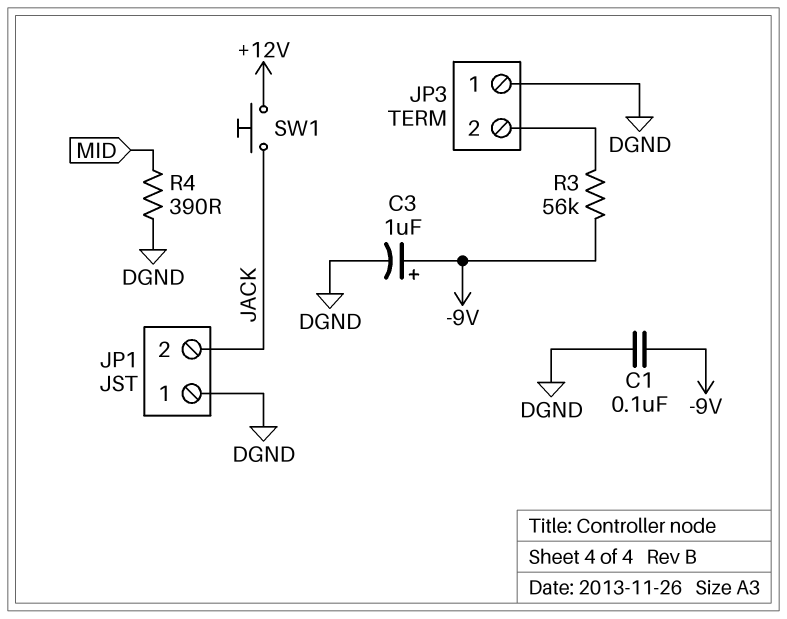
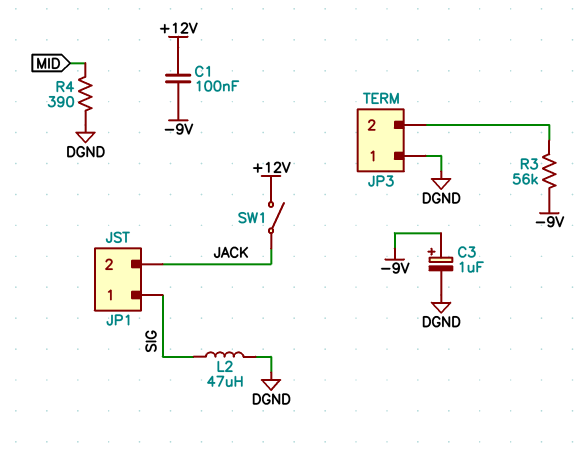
C1: 100nF (-9V, DGND) -> 100nF (+12V, -9V)
JP1 pin 1: DGND -> SIG
L2: none -> 47uH (DGND, SIG)
SW1: button (+12V, JACK) -> switch (+12V, JACK)

